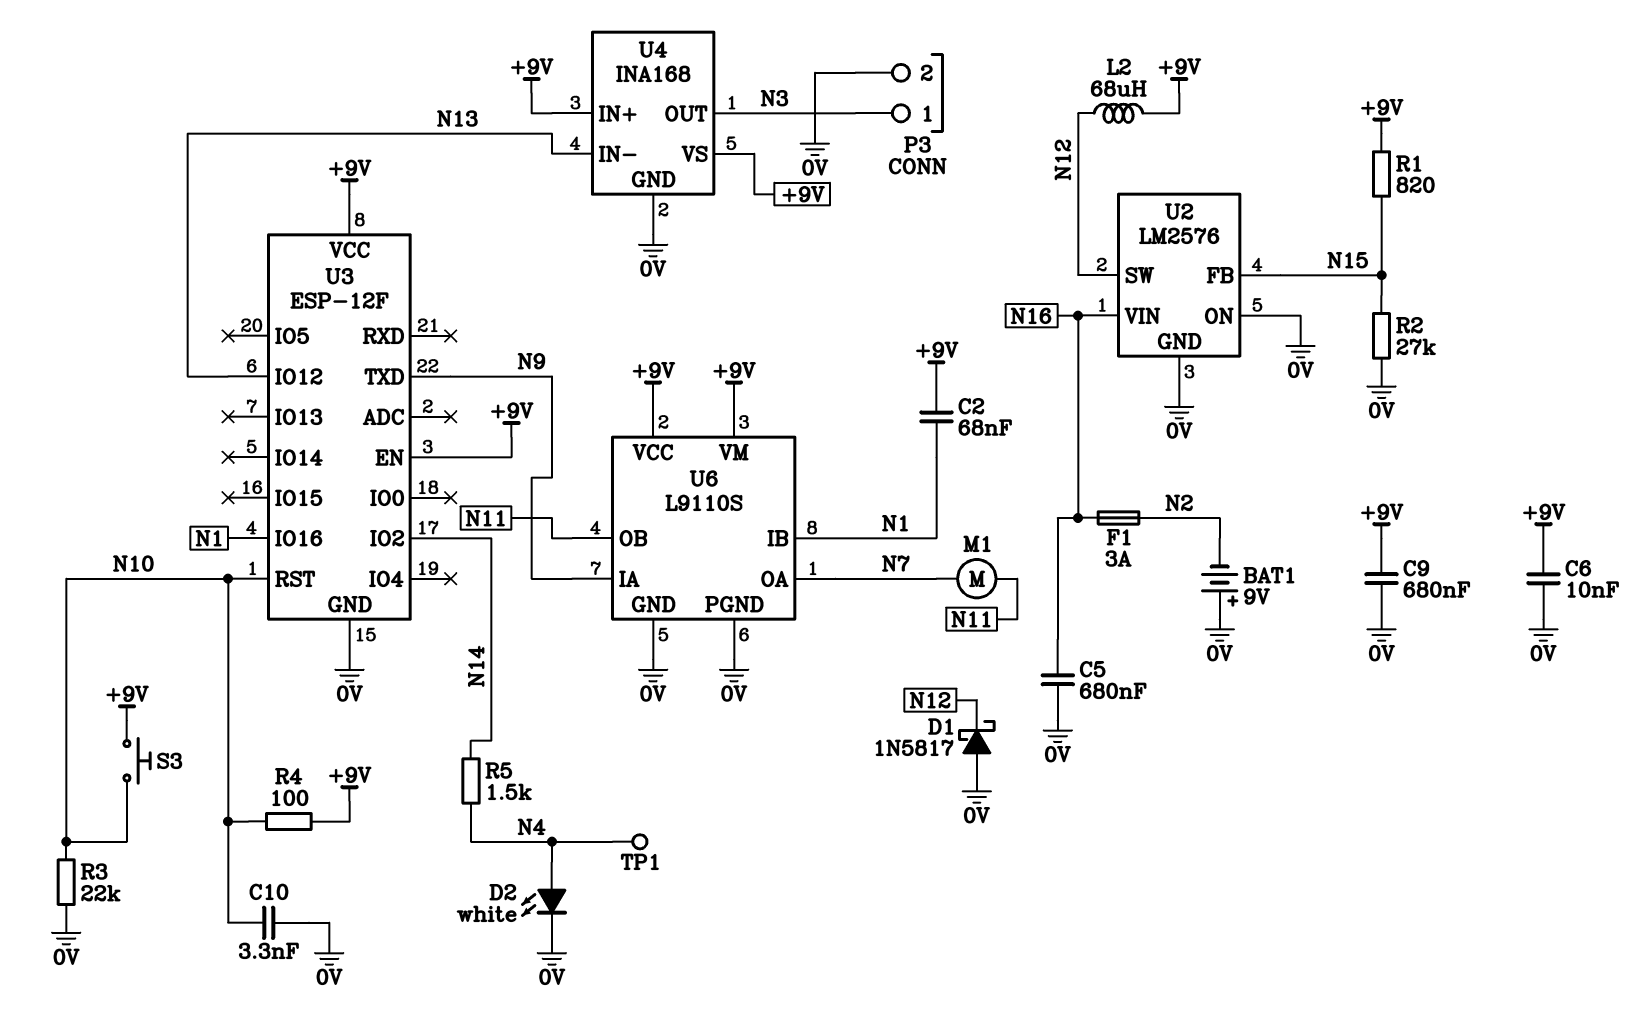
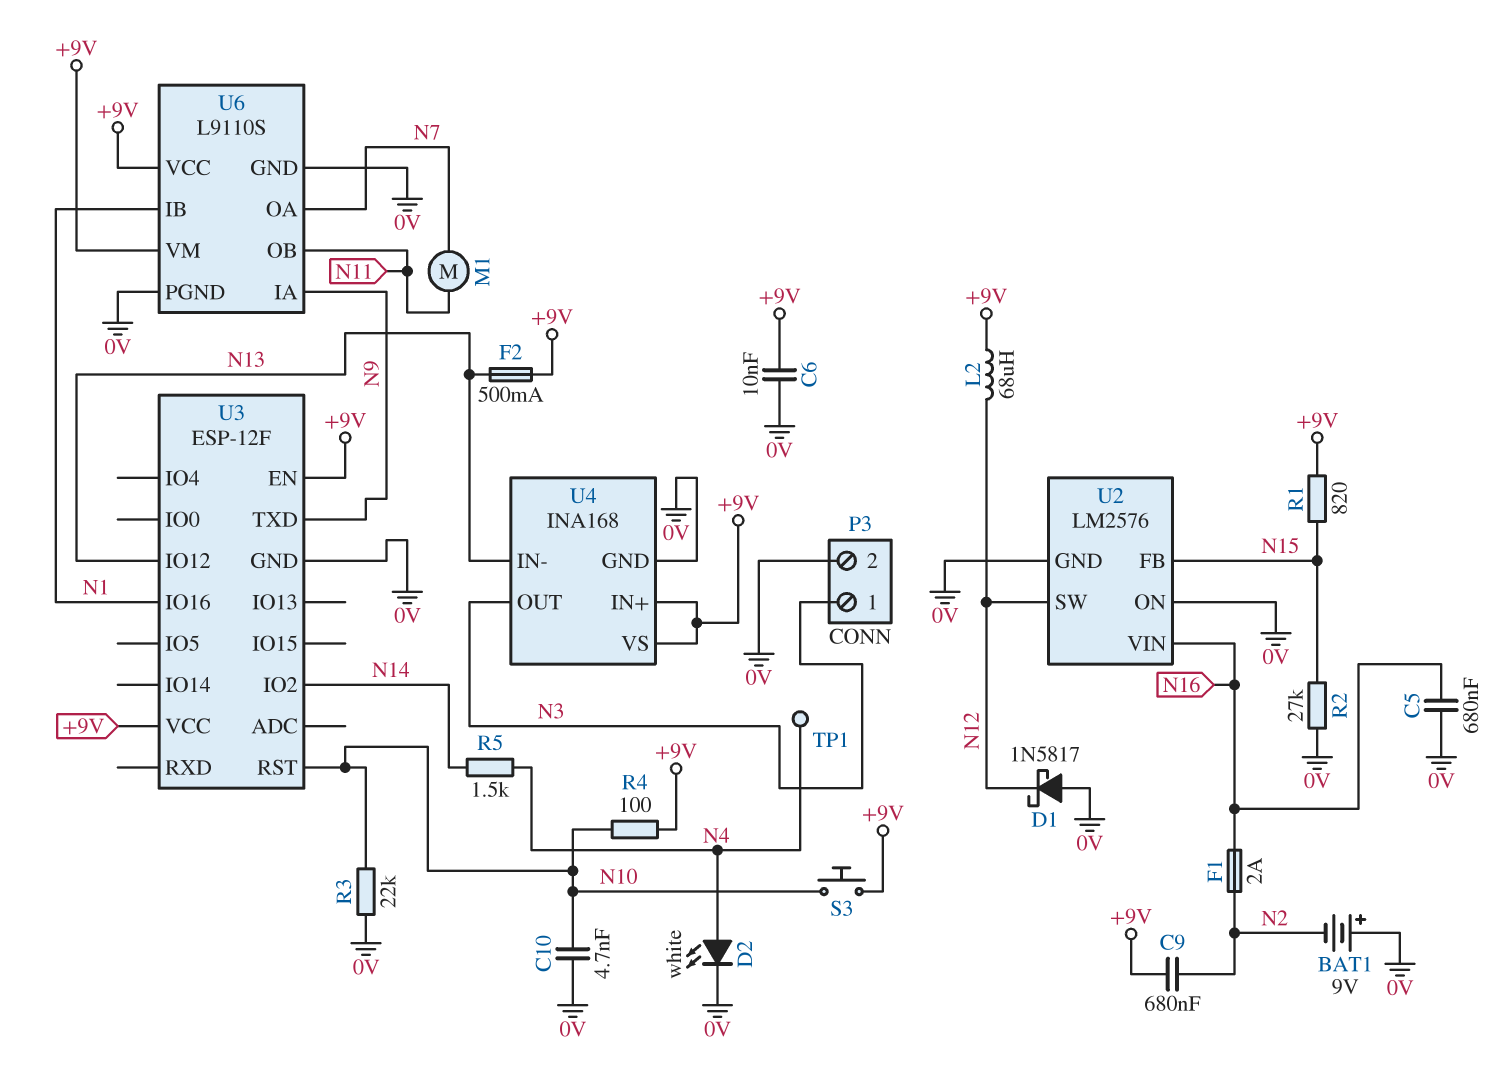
C2: 68nF (+9V, N1) -> none
C9: 680nF (+9V, 0V) -> 680nF (+9V, N2)
C10: 3.3nF (0V, N10) -> 4.7nF (0V, N10)
F1: 3A (N2, N16) -> 2A (N2, N16)
F2: none -> 500mA (+9V, N13)

